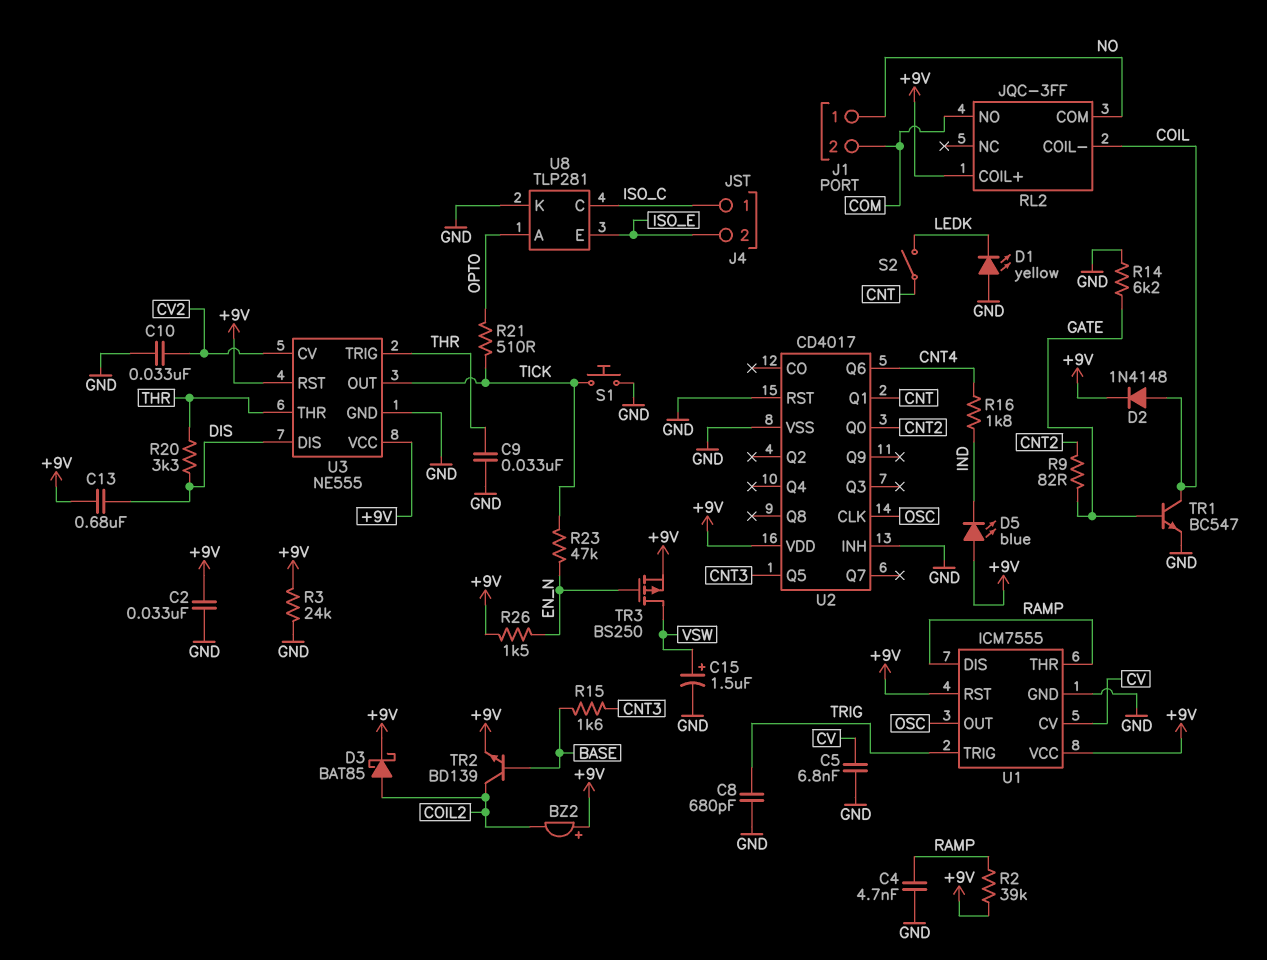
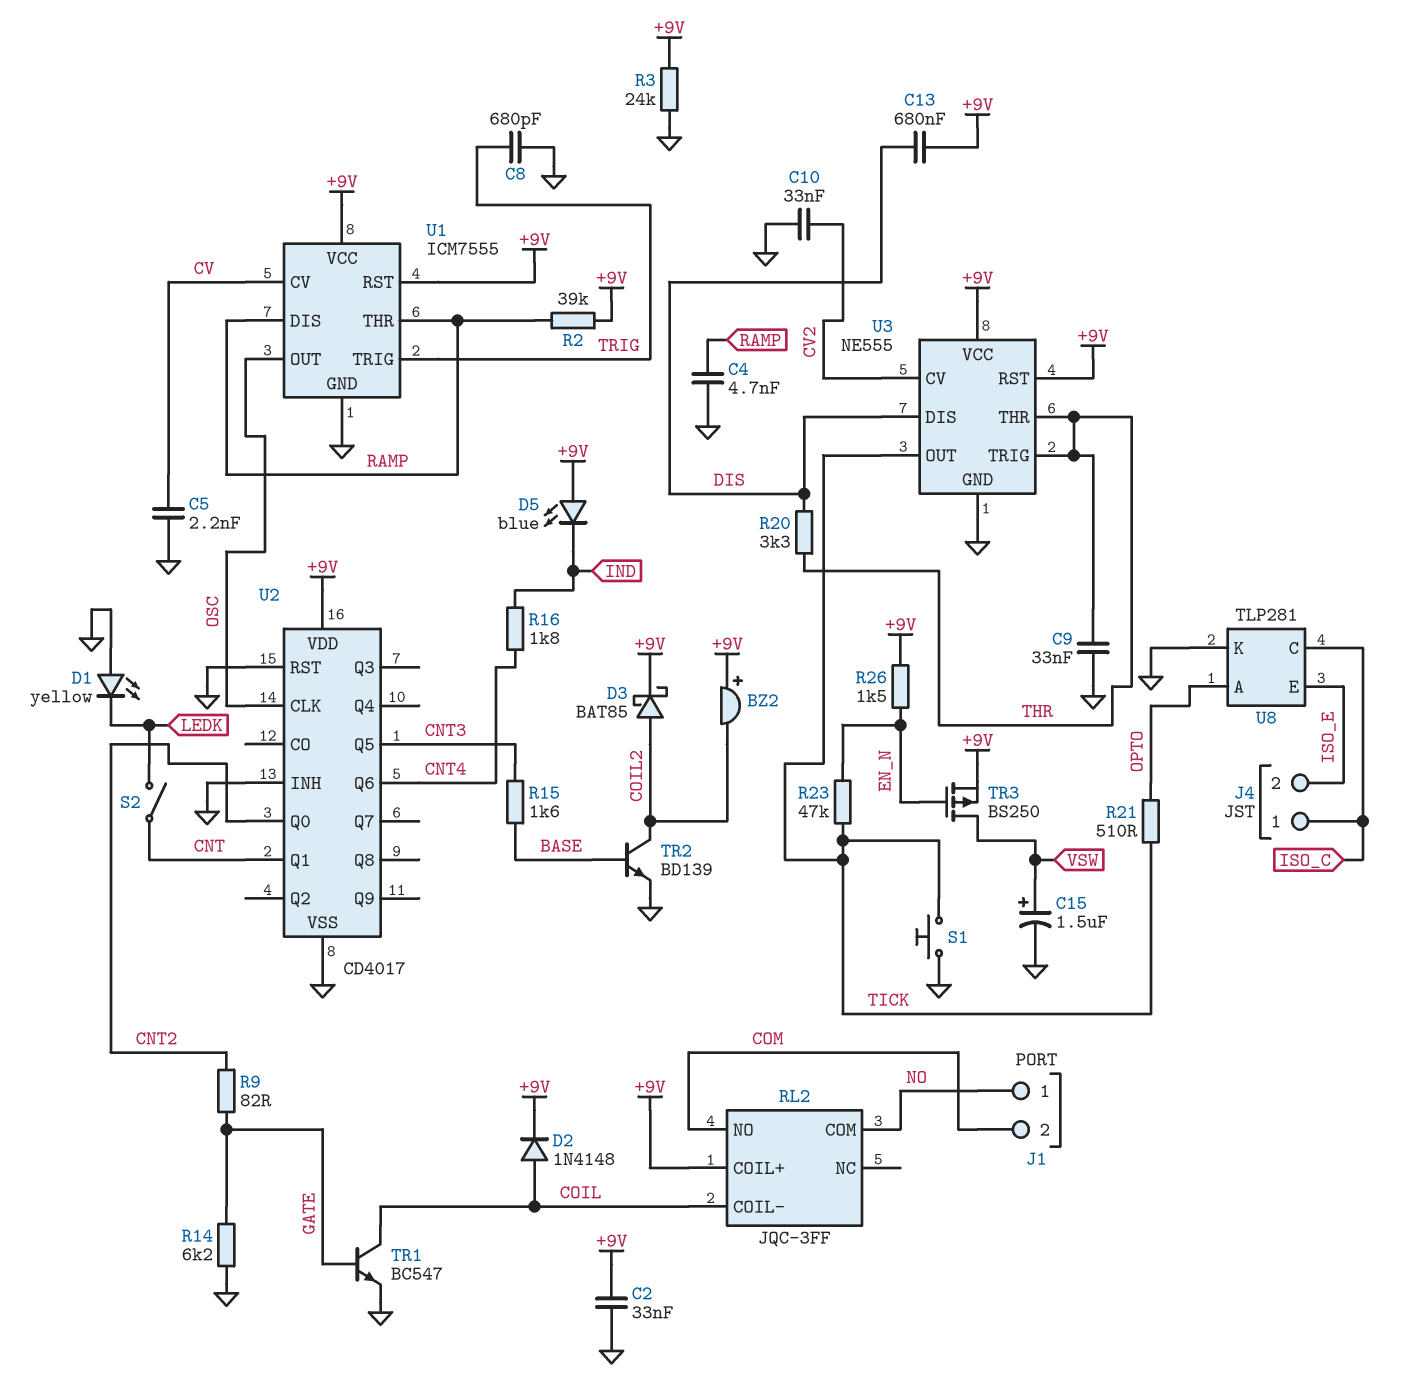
C5: 6.8nF (CV, GND) -> 2.2nF (CV, GND)
TR2: NPN BD139 (B BASE, C COIL2, E +9V) -> NPN BD139 (B BASE, C COIL2, E GND)

